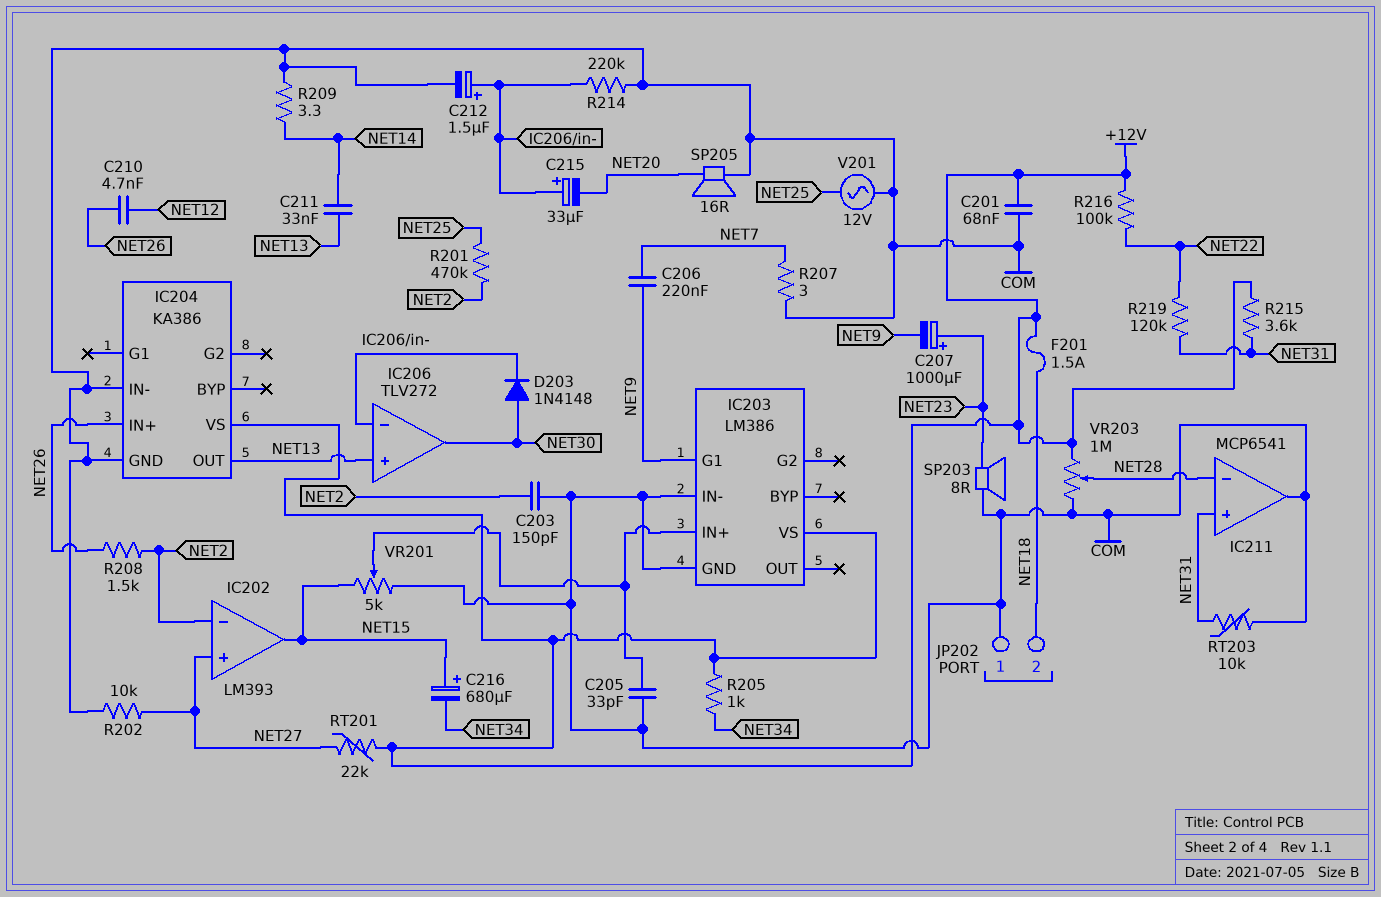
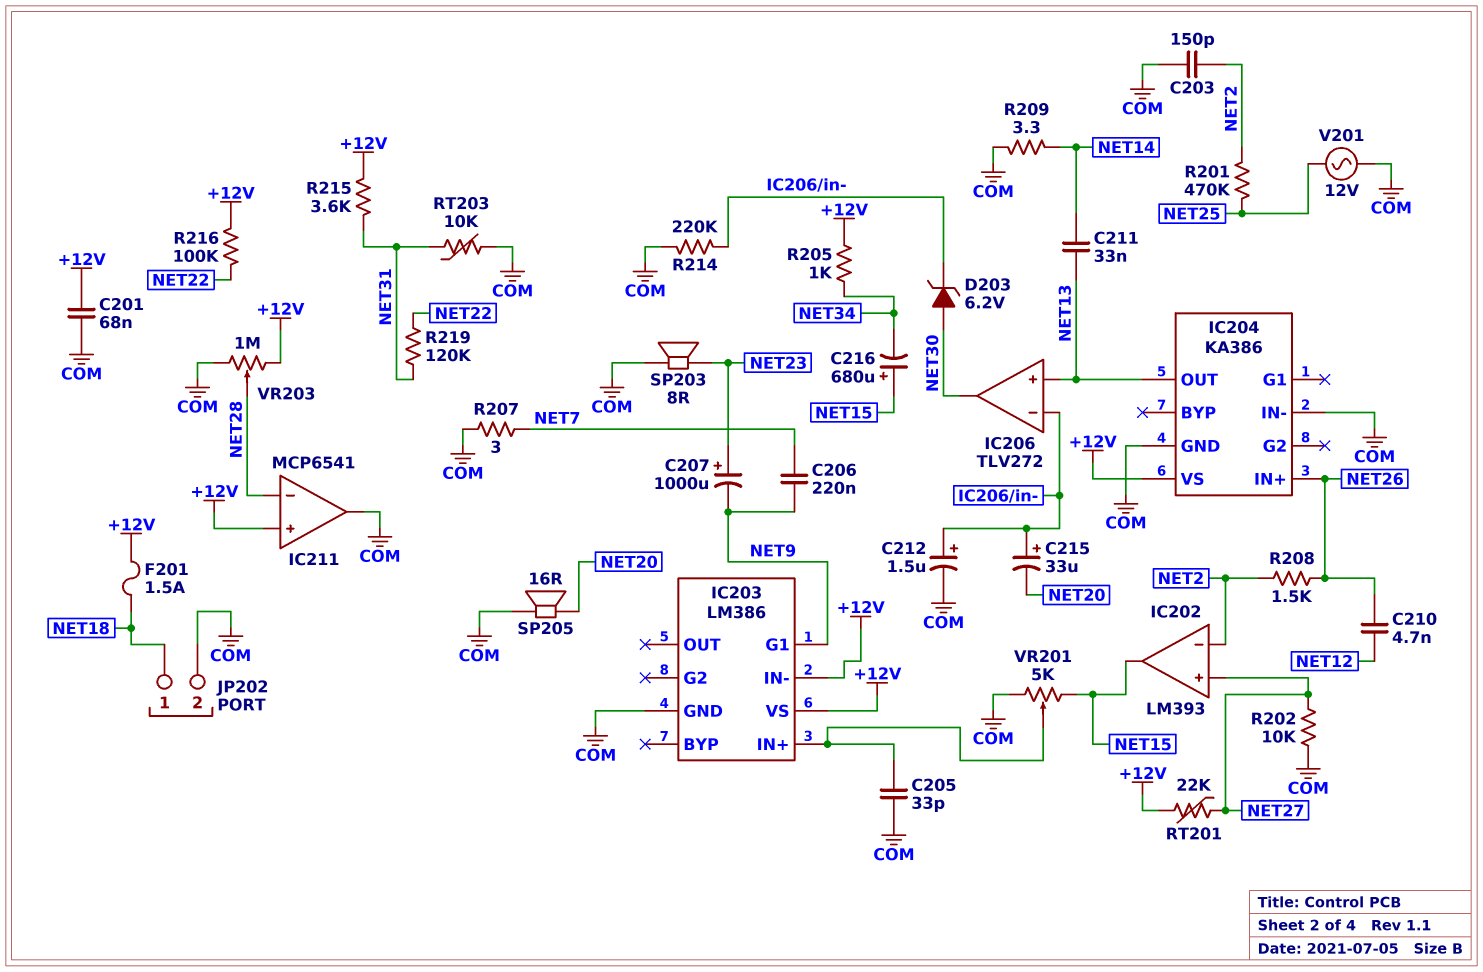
D203: diode 1N4148 (A NET30, K IC206/in-) -> zener 6.2V (A NET30, K IC206/in-)
IC203 pin IN-: COM -> +12V
IC211 pin in+: NET31 -> +12V
JP202 pin 1: COM -> NET18
JP202 pin 2: NET18 -> COM

